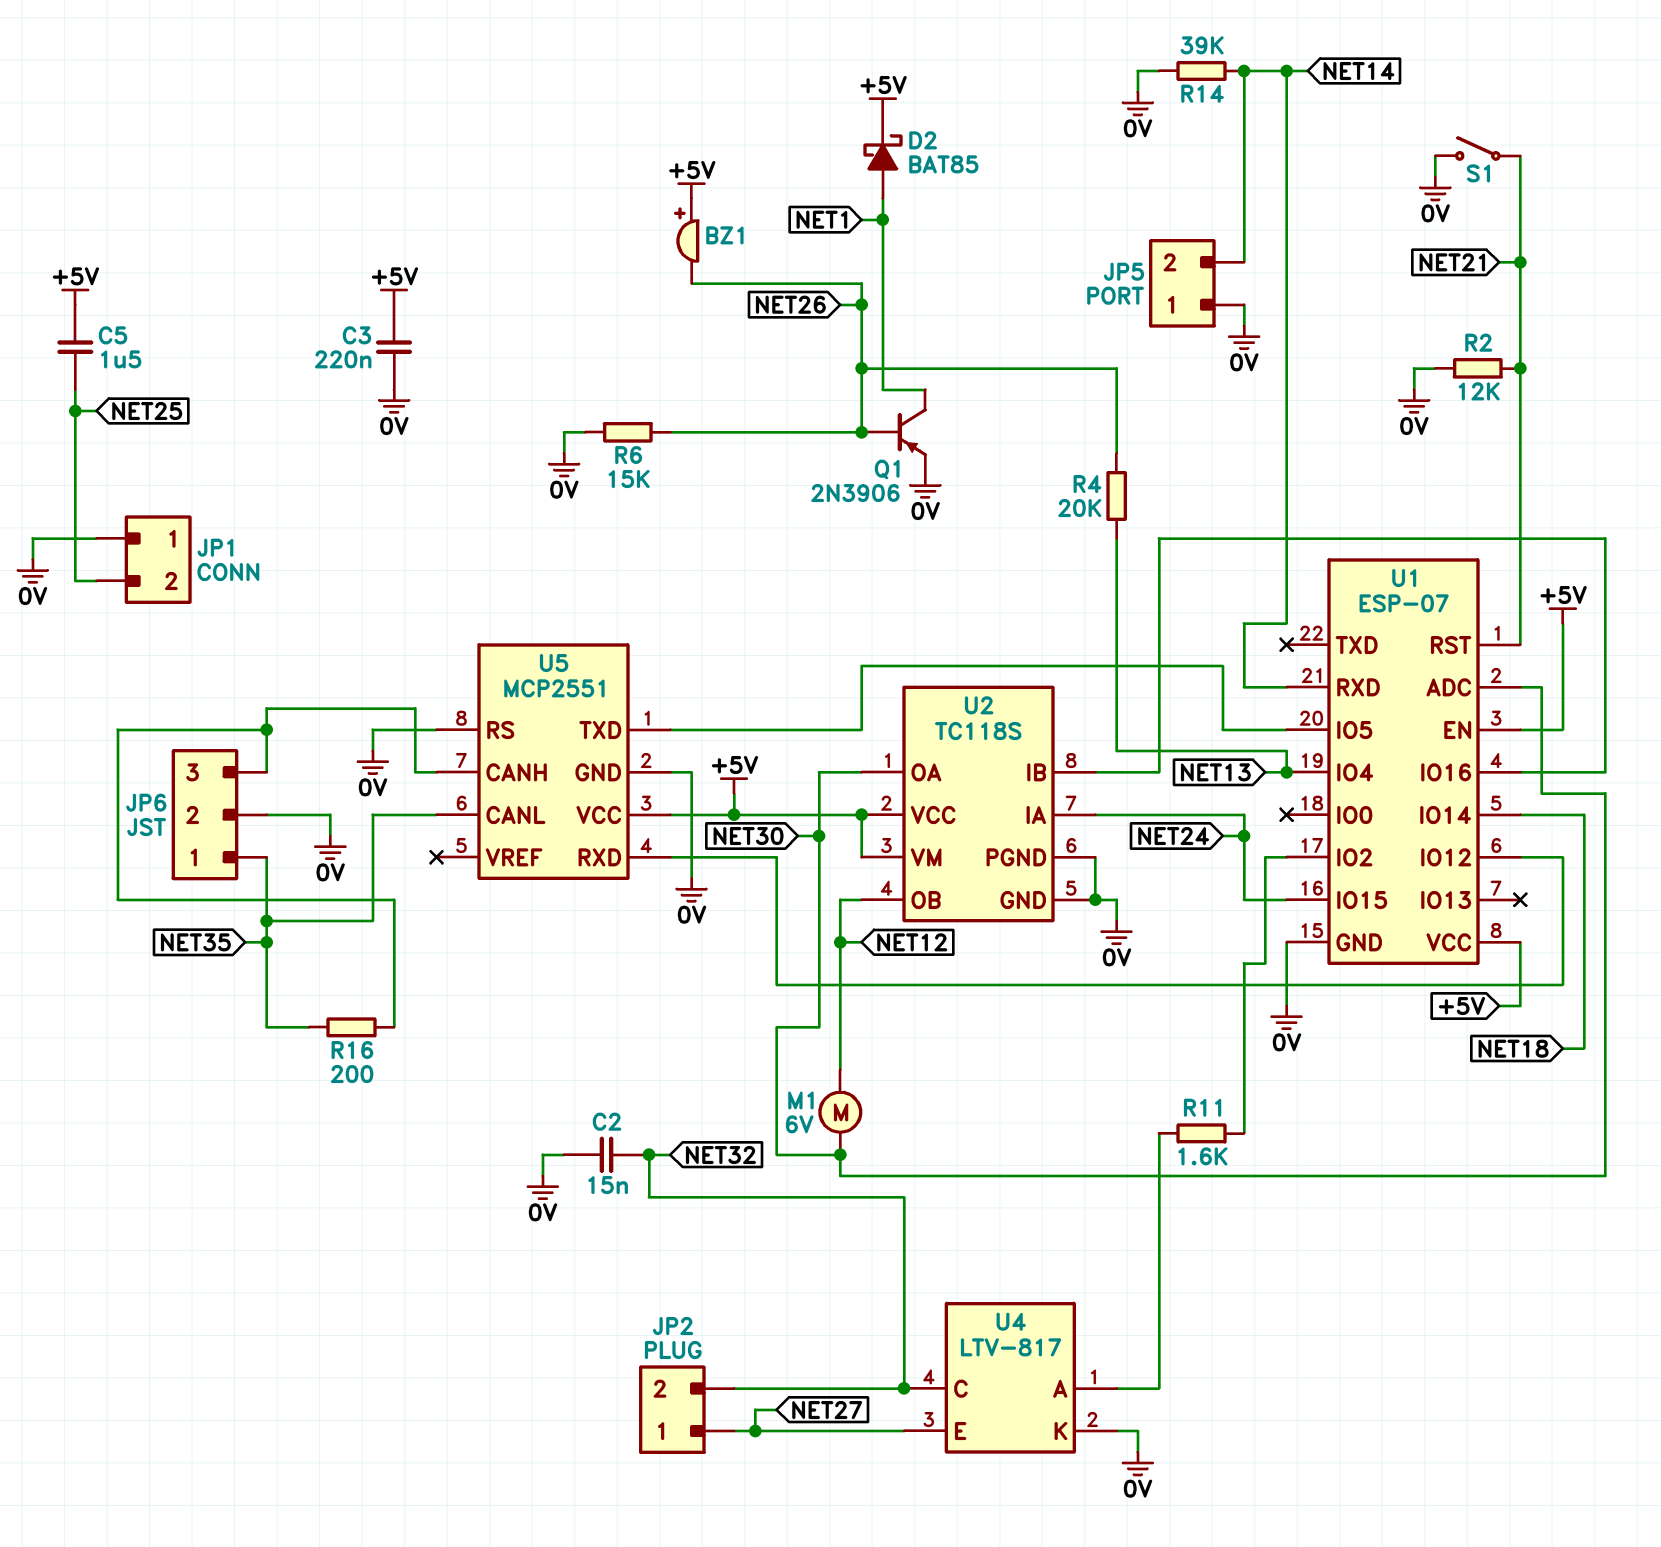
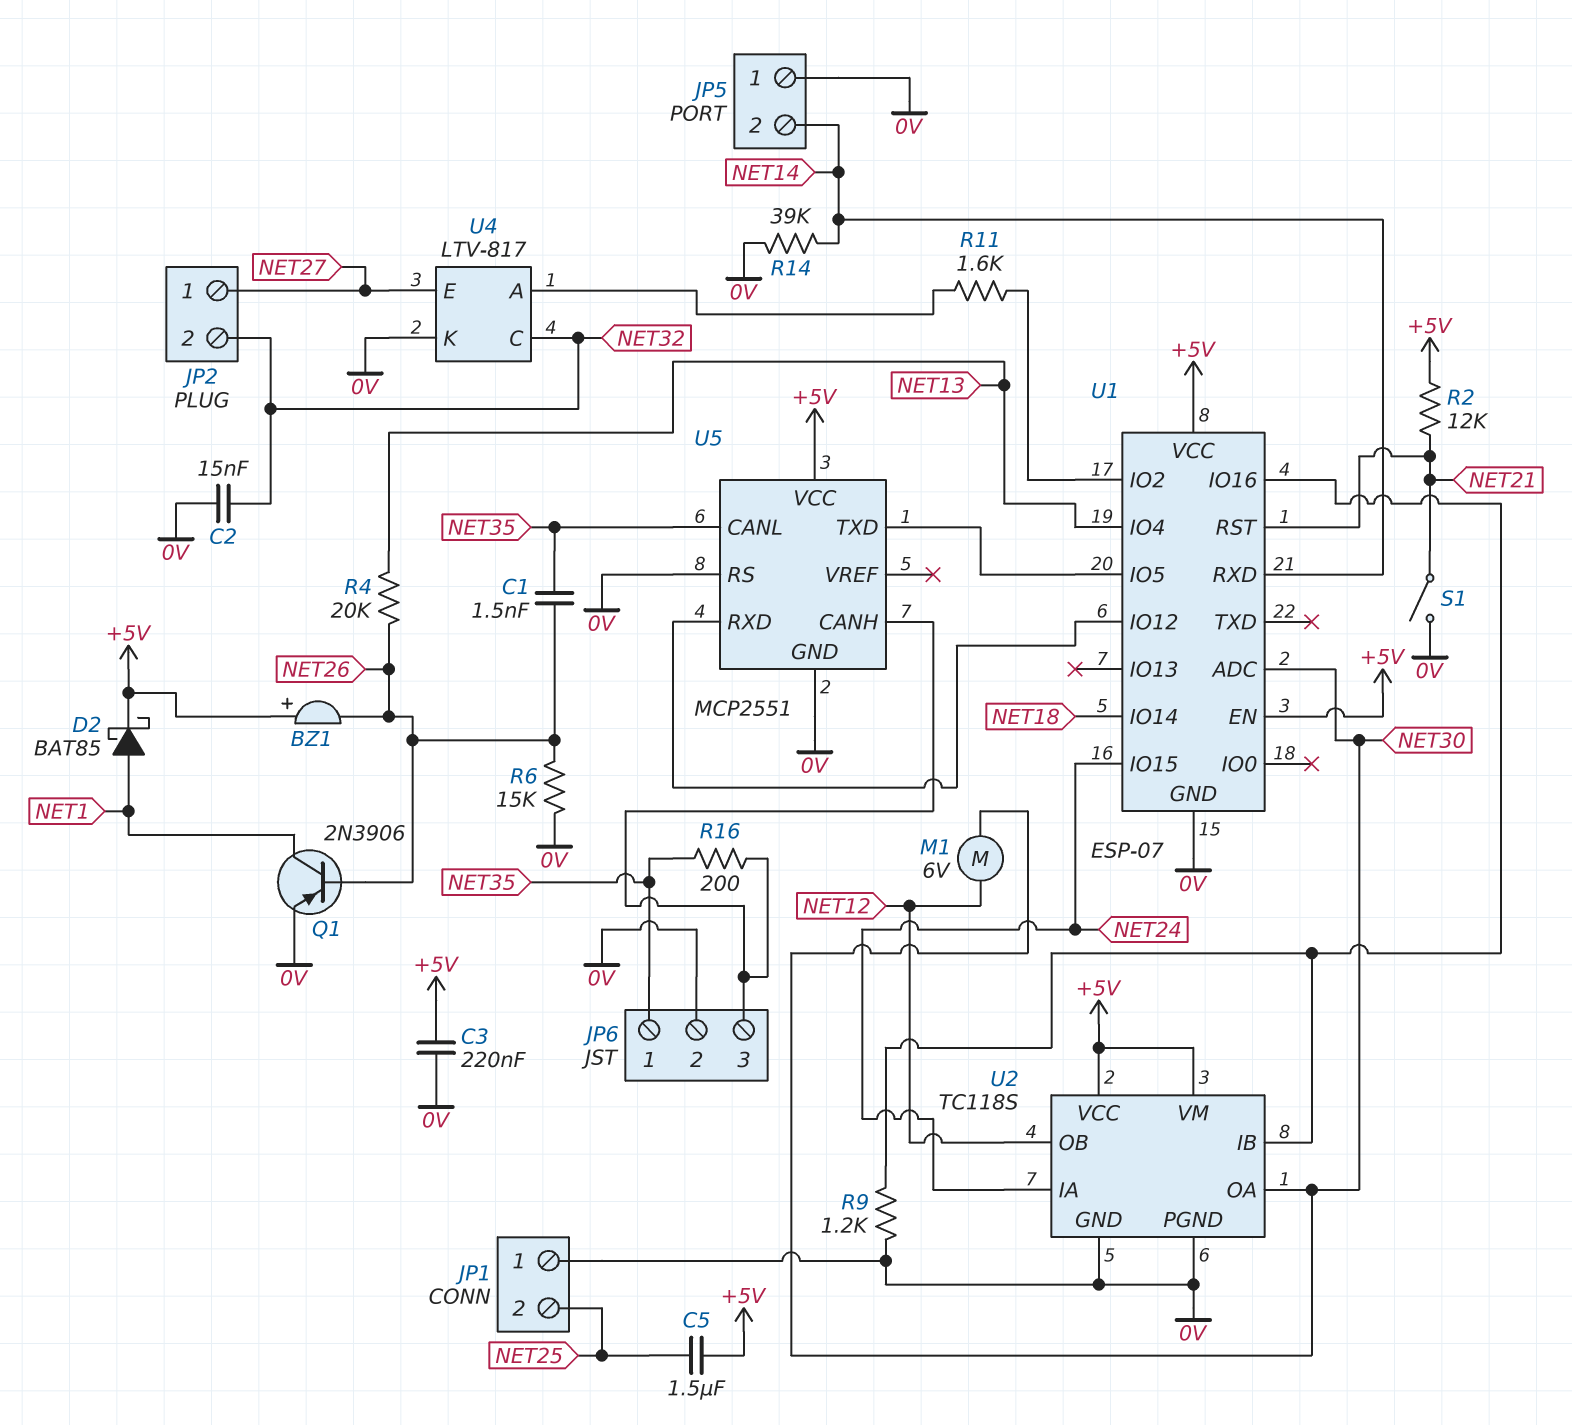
C1: none -> 1.5nF (NET26, NET35)
R2: 12k (0V, NET21) -> 12k (+5V, NET21)
R9: none -> 1.2k (0V, U1/IO16)

